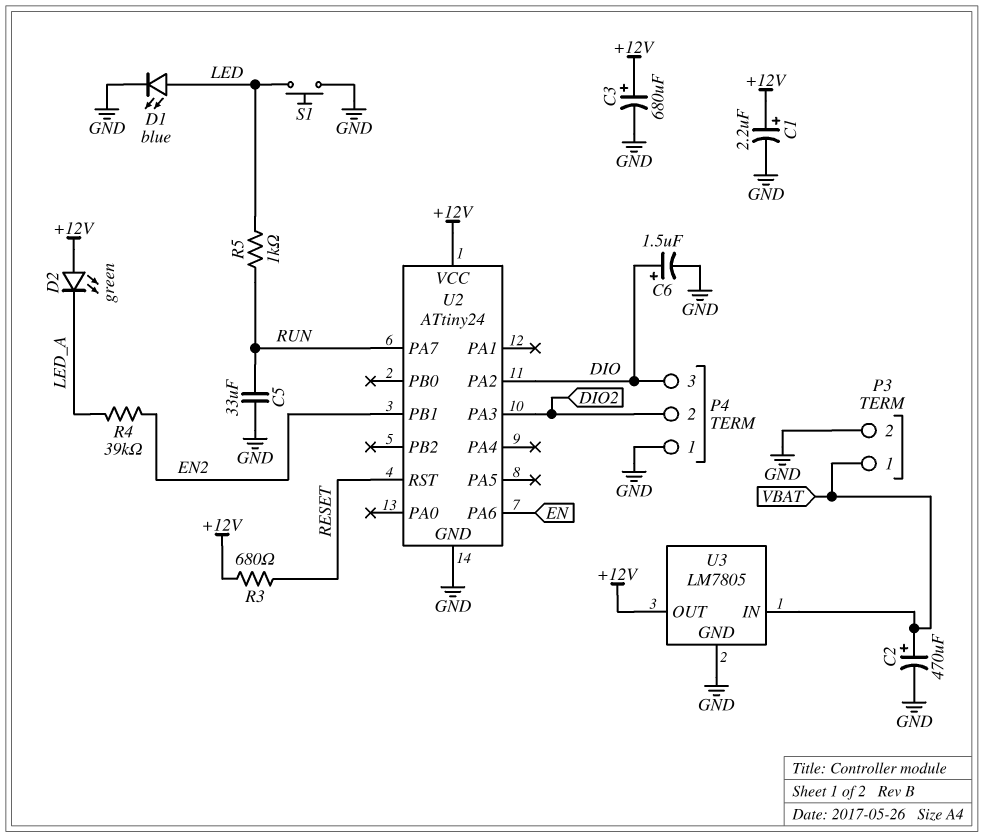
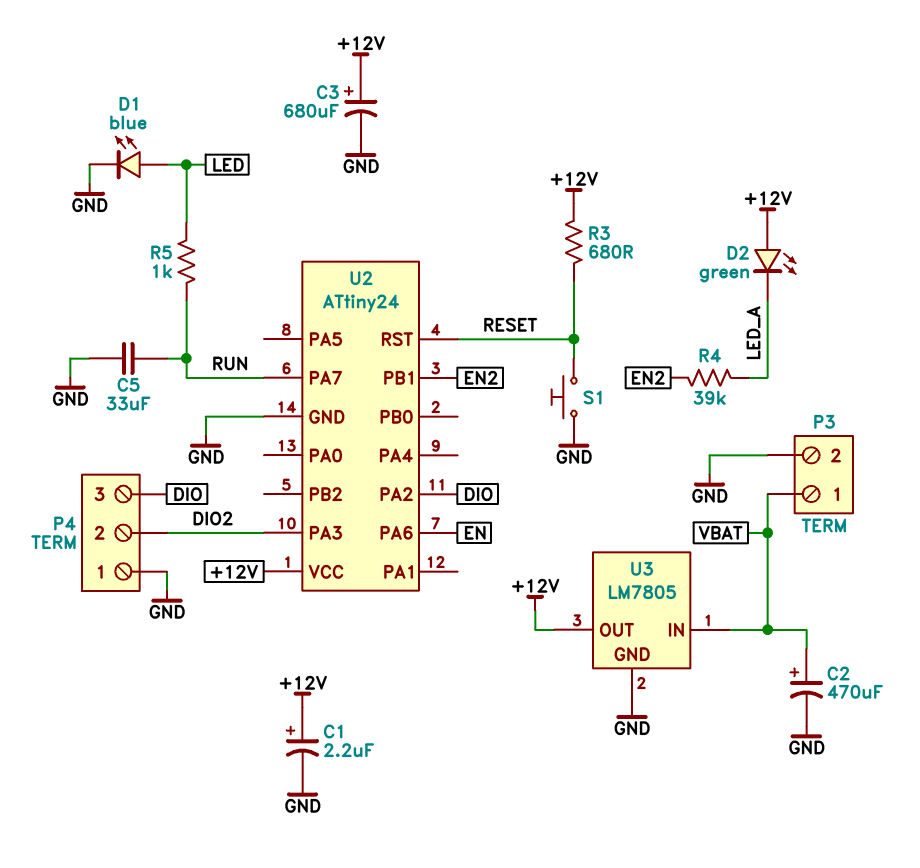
C6: 1.5uF (plus DIO, minus GND) -> none
S1: button (GND, LED) -> button (GND, RESET)

